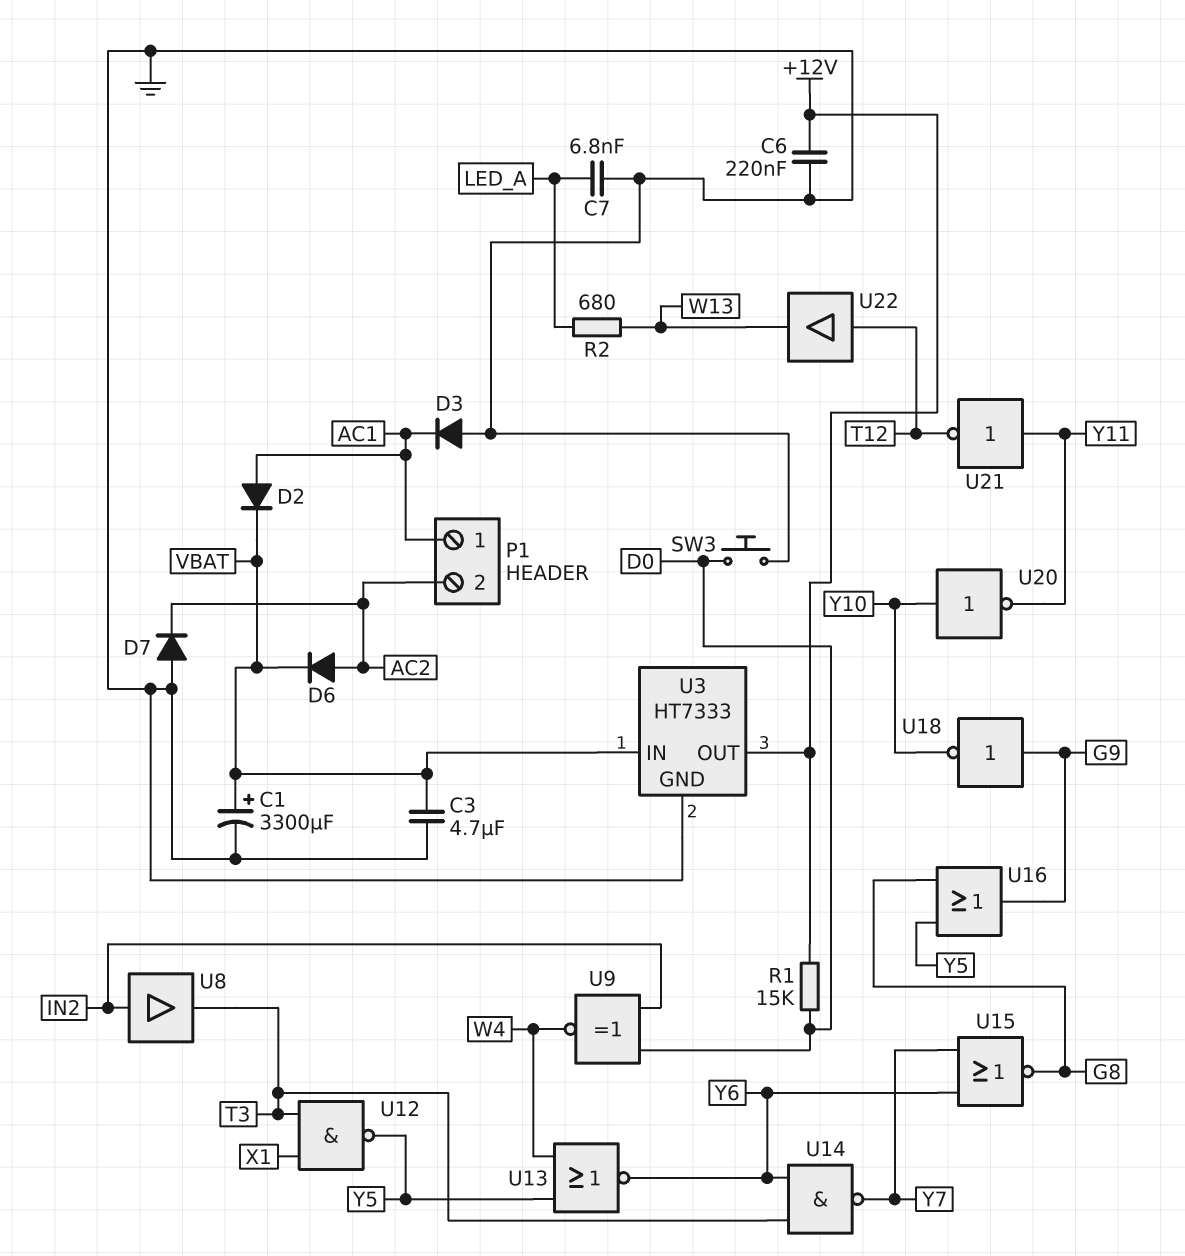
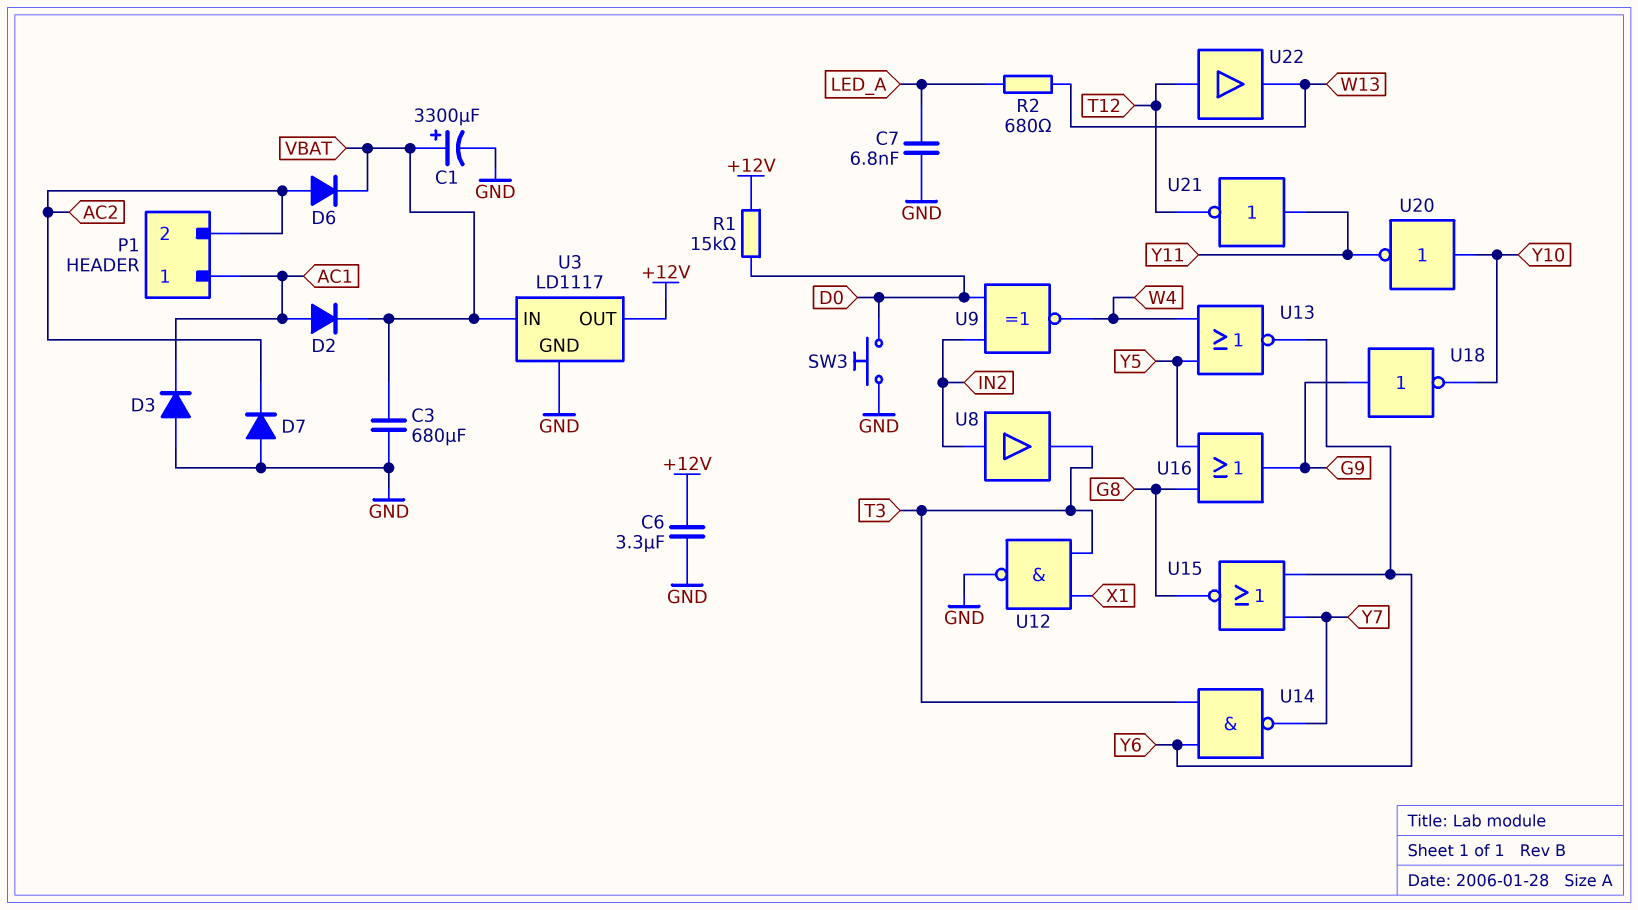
C3: 4.7uF (GND, VBAT) -> 680uF (GND, VBAT)
C6: 220nF (+12V, GND) -> 3.3uF (+12V, GND)
U3: HT7333 -> LD1117
U12: NAND (in T3, in X1, out Y5) -> NAND (in T3, in X1, out GND)

